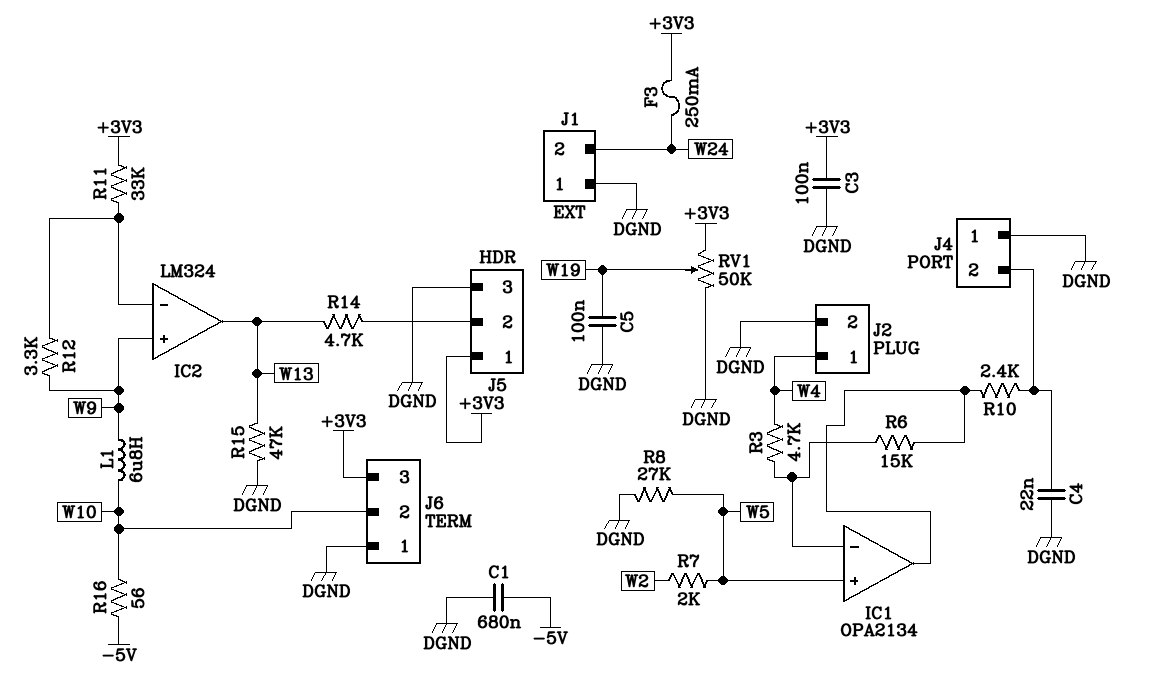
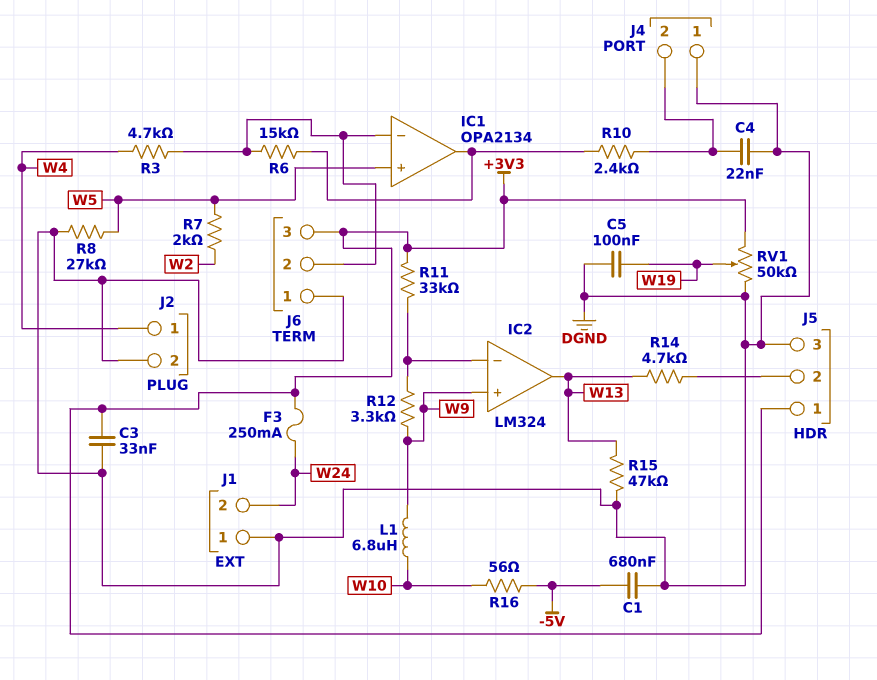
C3: 100nF (+3V3, DGND) -> 33nF (+3V3, DGND)
J6 pin 2: W10 -> IC1/in-

